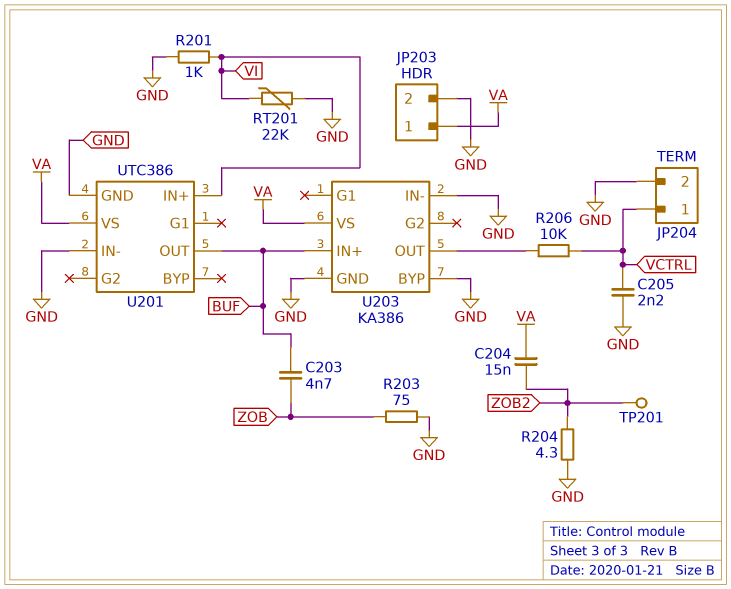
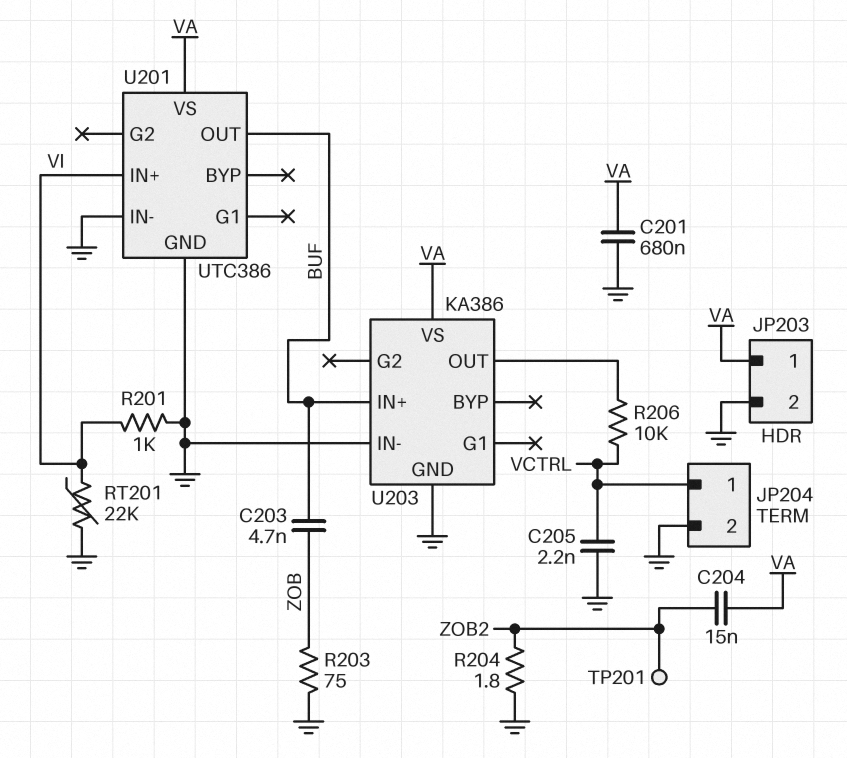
C201: none -> 680nF (GND, VA)
R204: 4.3 (GND, ZOB2) -> 1.8 (GND, ZOB2)
U203 pin BYP: GND -> none

